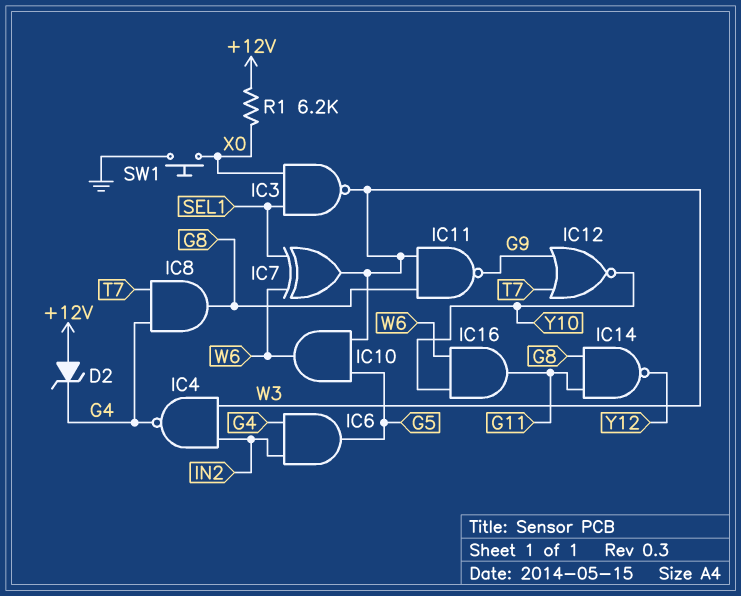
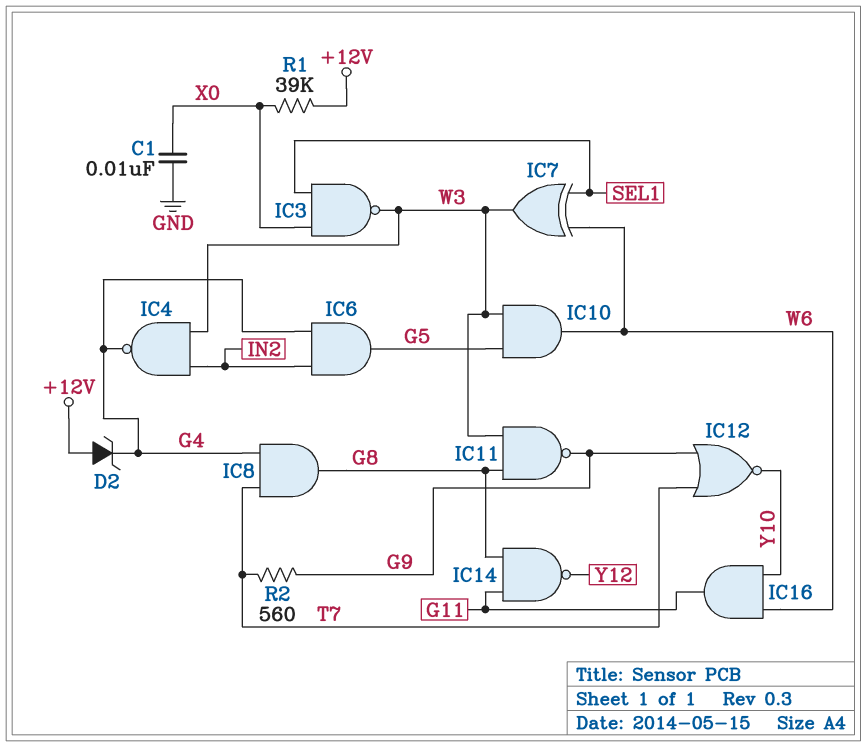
C1: none -> 10nF (GND, X0)
R1: 6.2k (+12V, X0) -> 39k (+12V, X0)
R2: none -> 560 (G9, T7)
SW1: button (GND, X0) -> none

